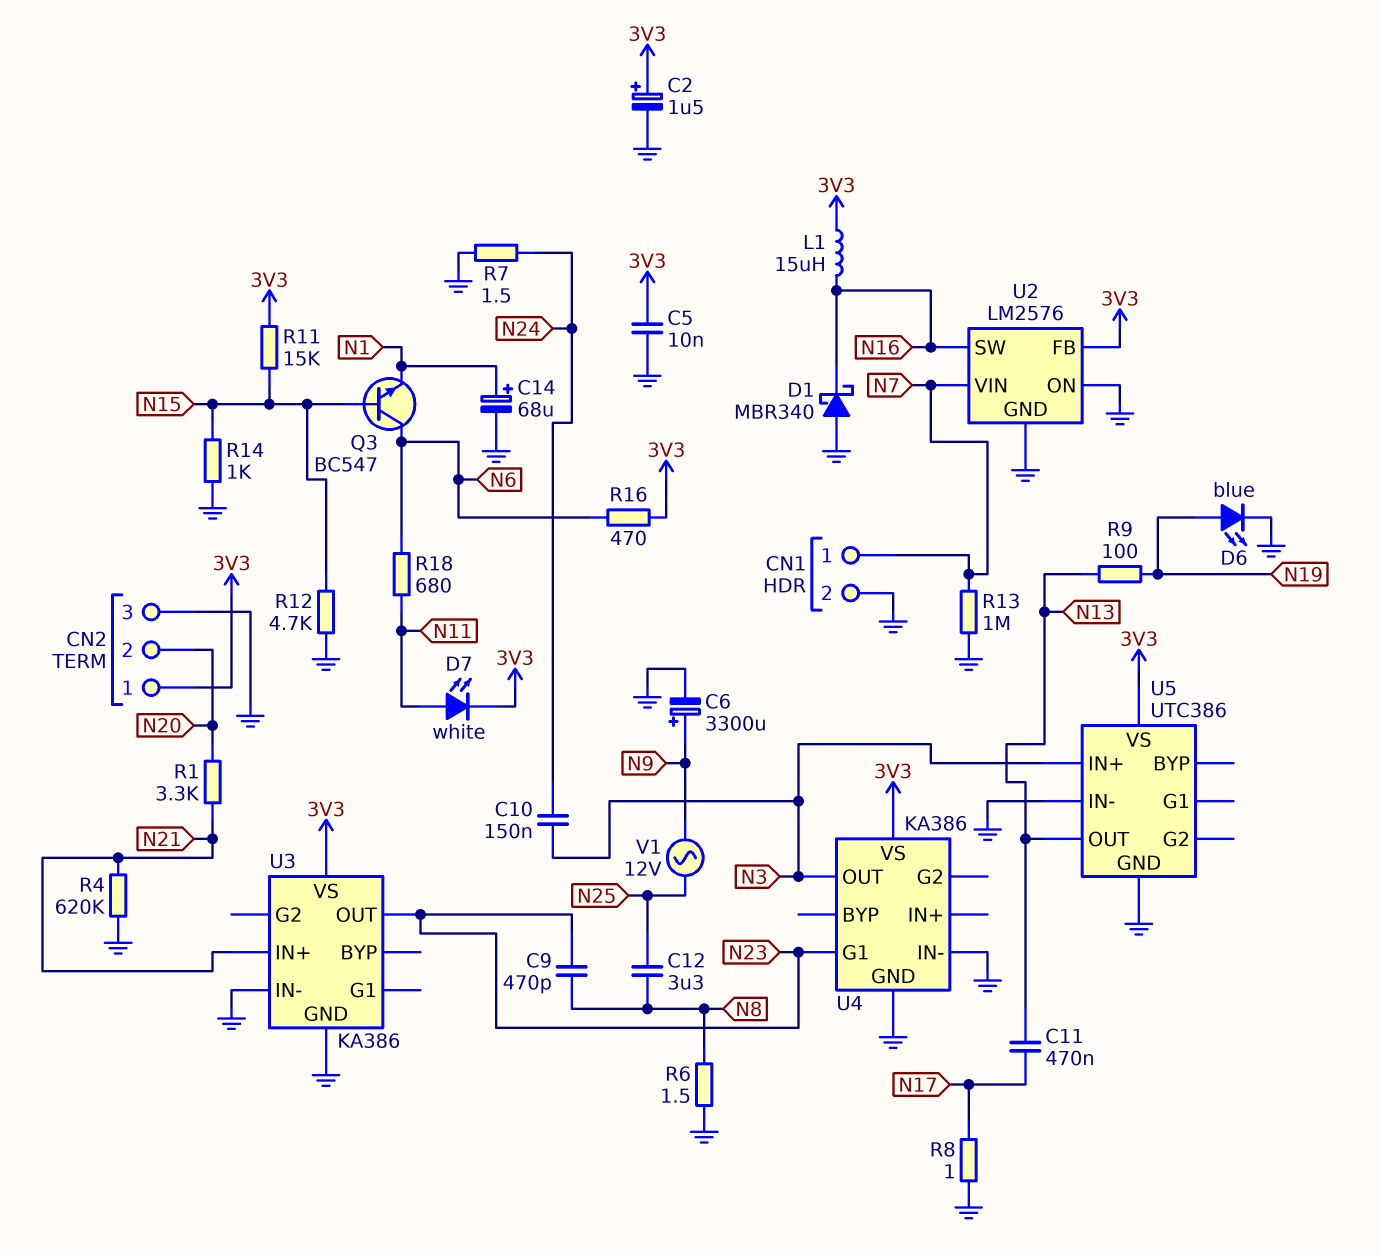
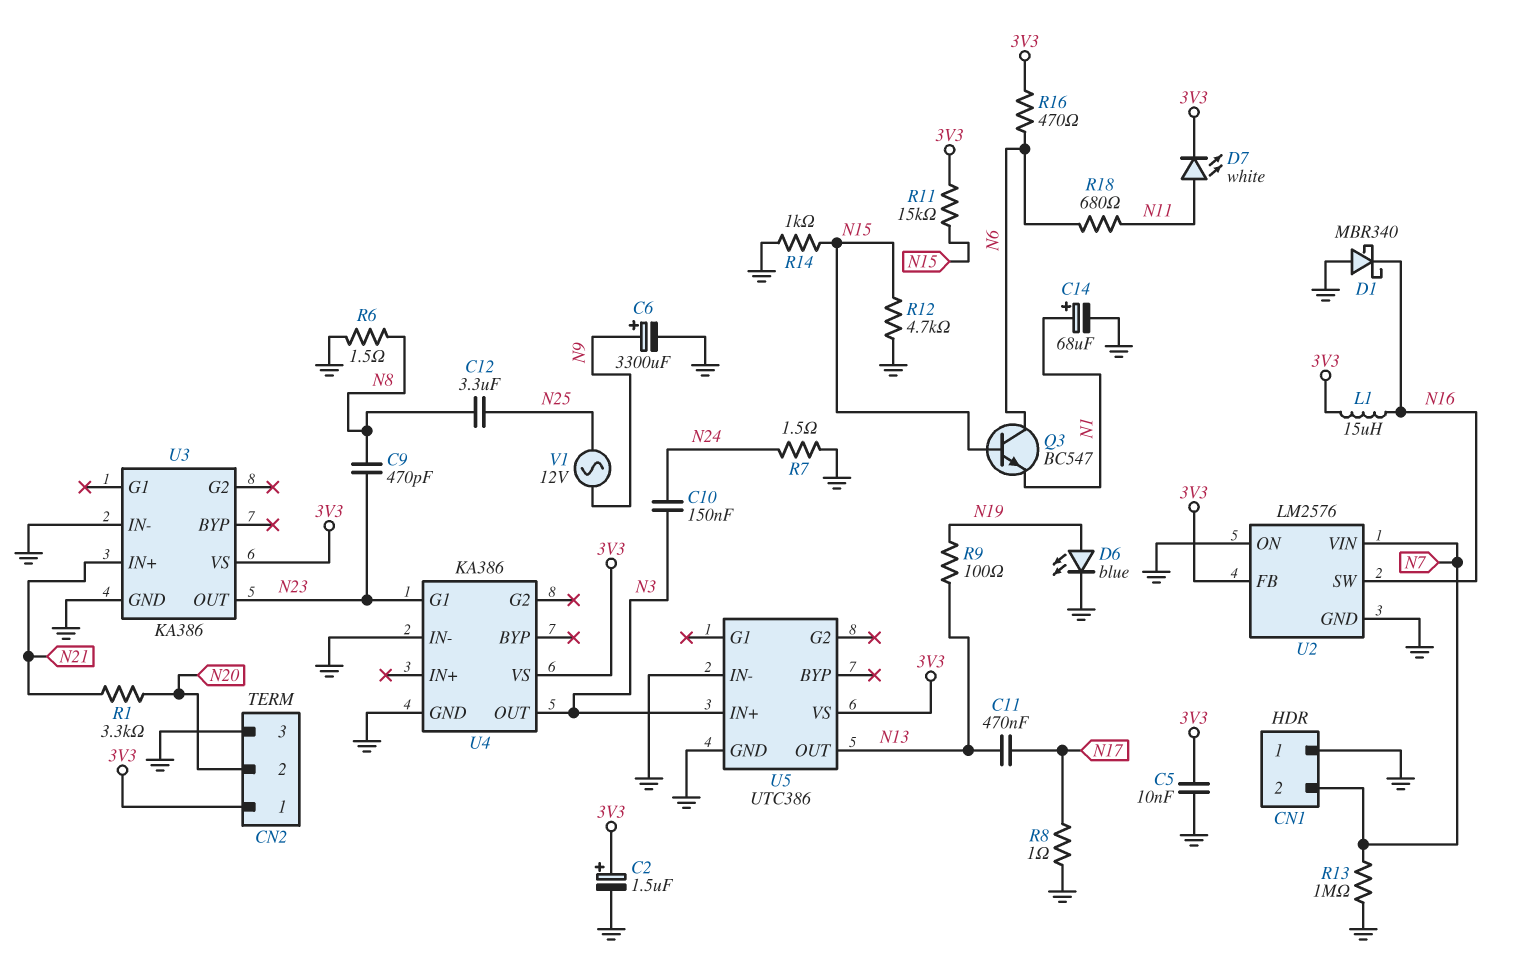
CN1 pin 1: N7 -> GND
CN1 pin 2: GND -> N7
R4: 620k (GND, N21) -> none

